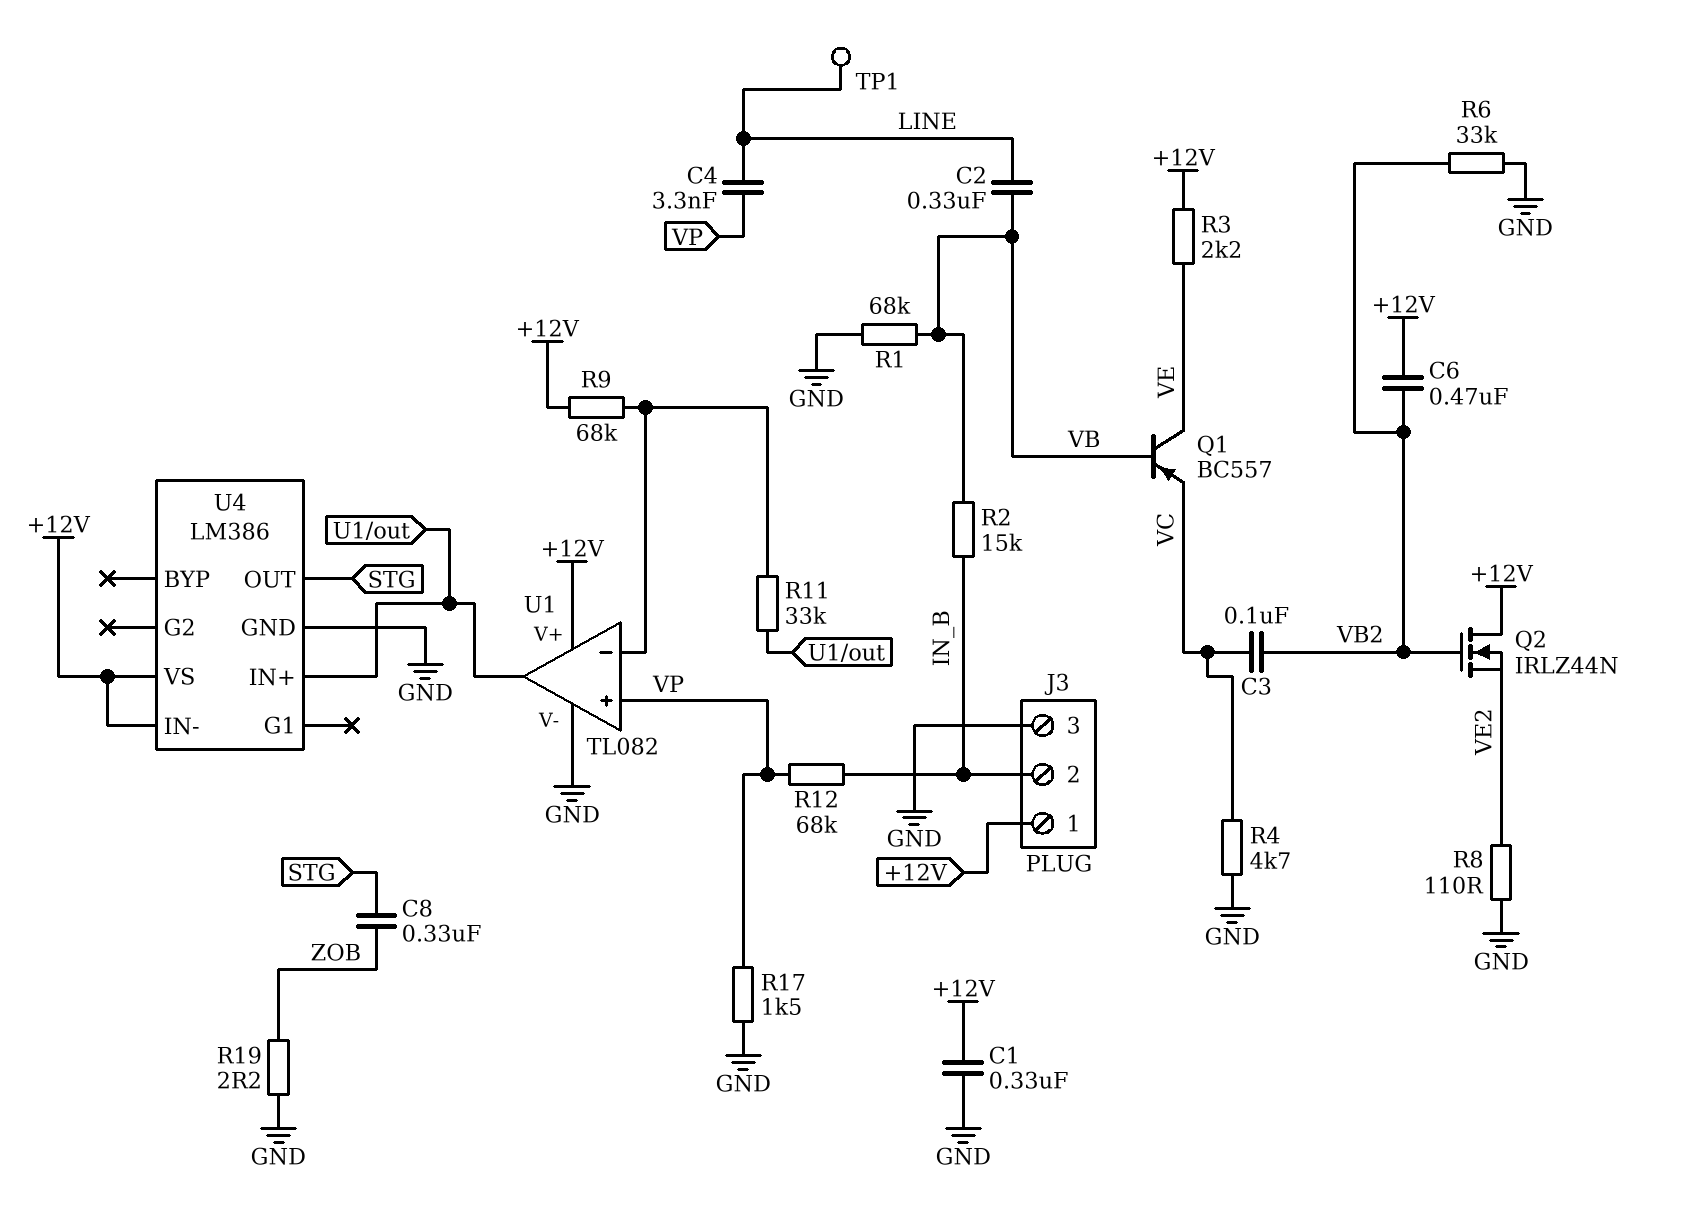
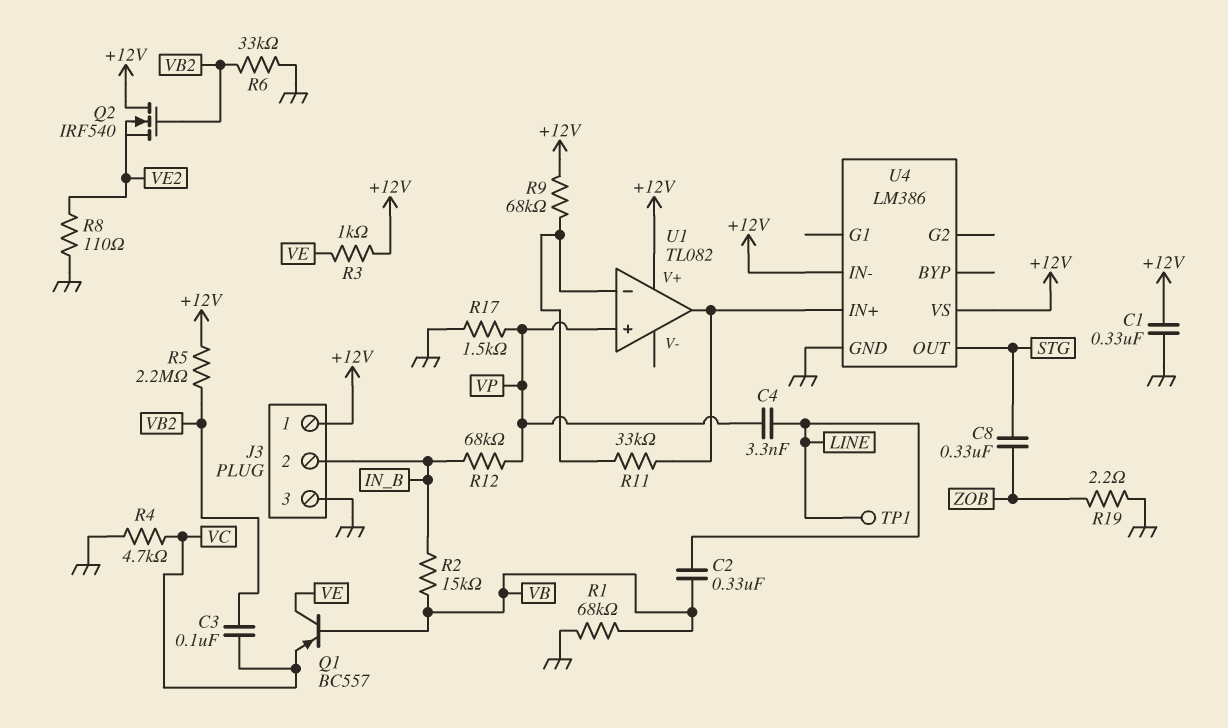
C6: 470nF (+12V, VB2) -> none
Q2: NMOS IRLZ44N (G VB2, D +12V, S VE2) -> NMOS IRF540 (G VB2, D +12V, S VE2)
R3: 2.2k (+12V, VE) -> 1k (+12V, VE)
R5: none -> 2.2M (+12V, VB2)
U1 pin V-: GND -> none

